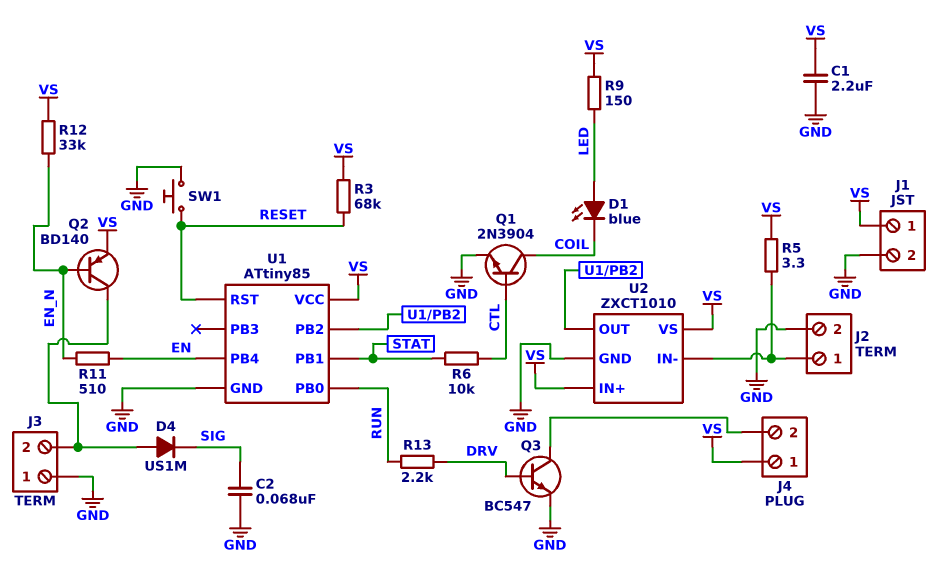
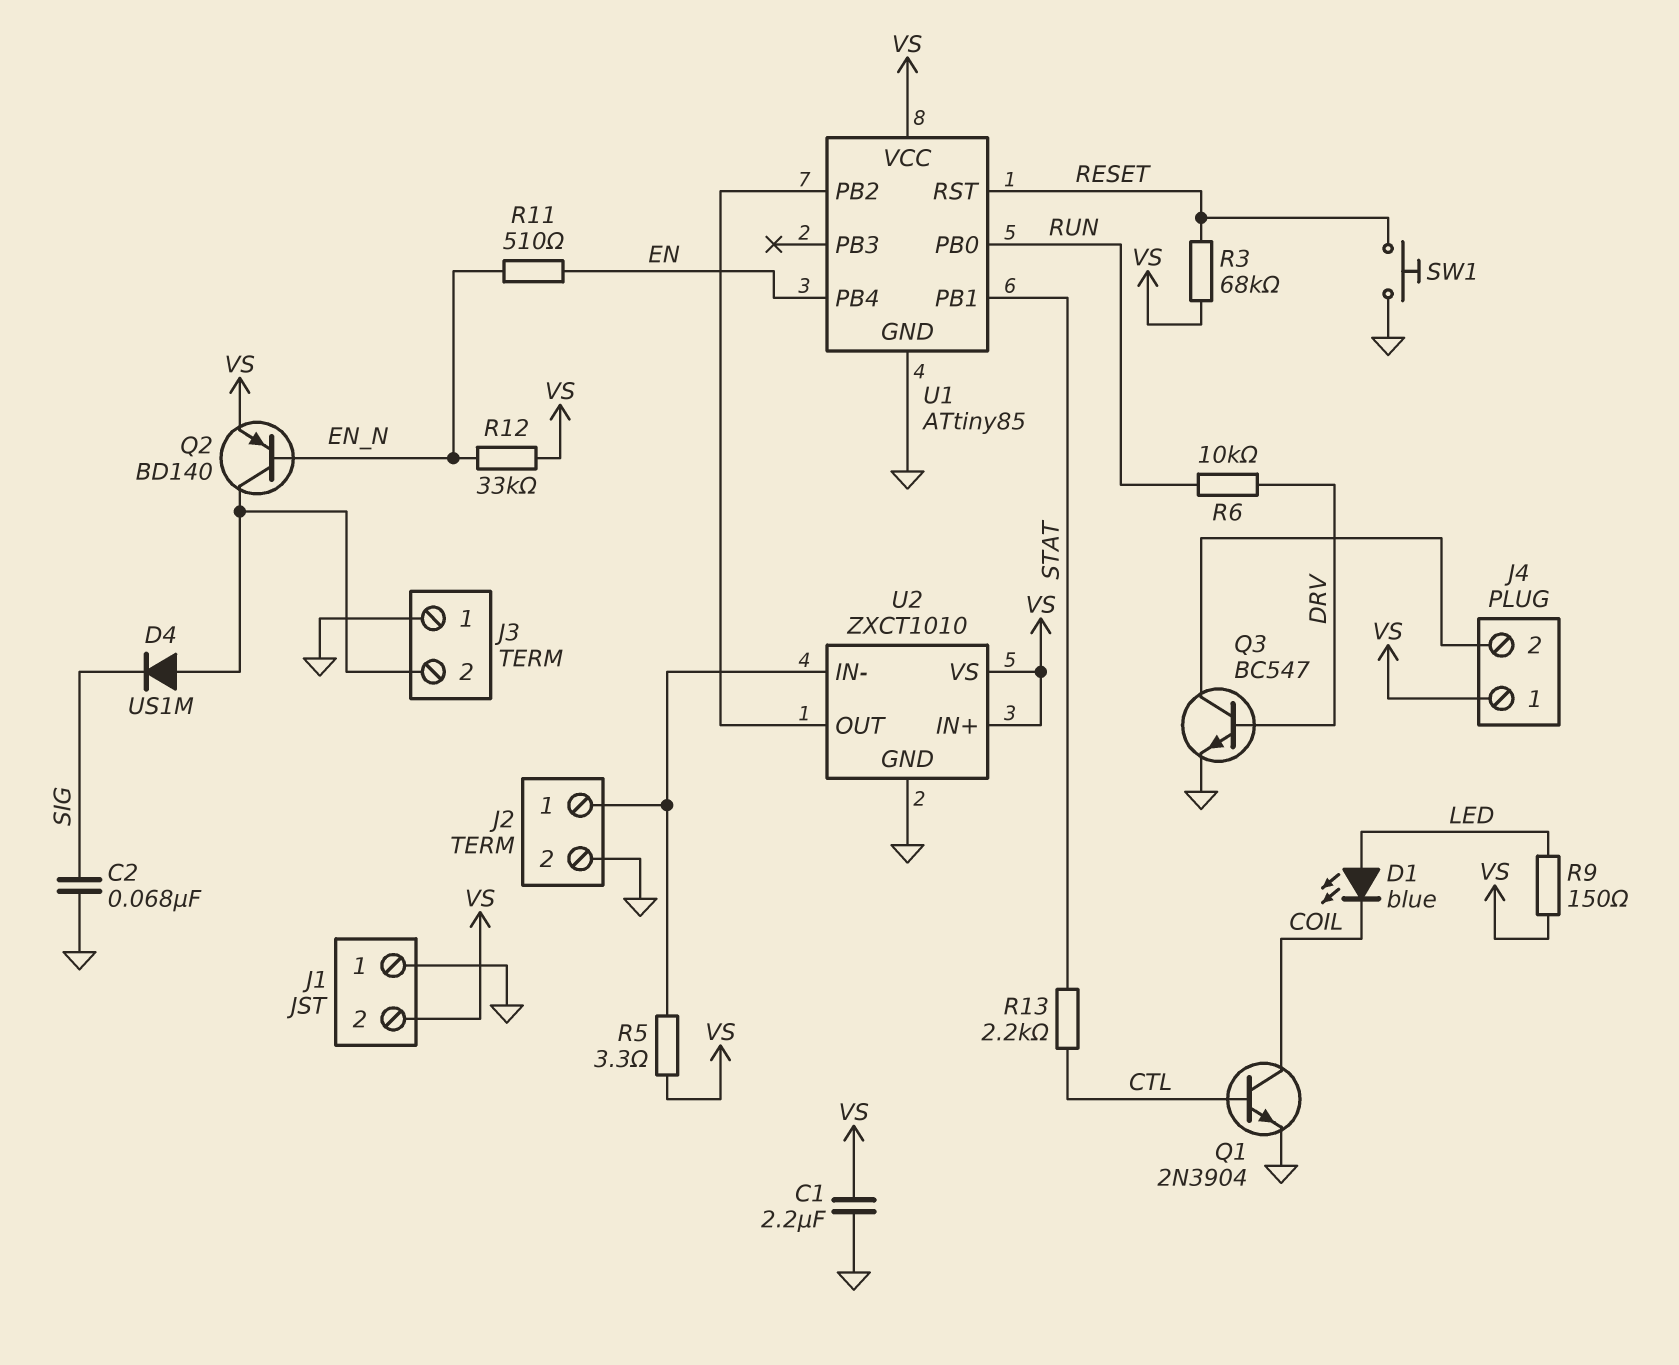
J1 pin 1: VS -> GND
J1 pin 2: GND -> VS
R6: 10k (CTL, STAT) -> 10k (DRV, RUN)
R13: 2.2k (DRV, RUN) -> 2.2k (CTL, STAT)

